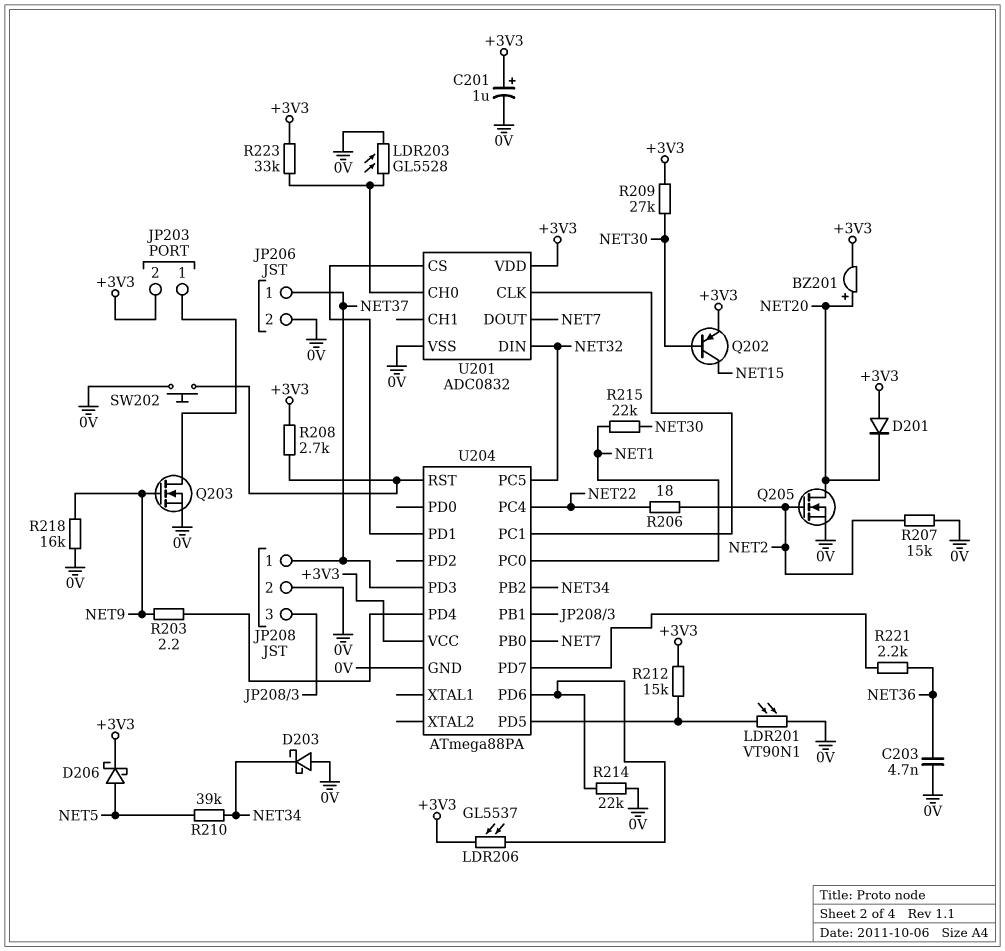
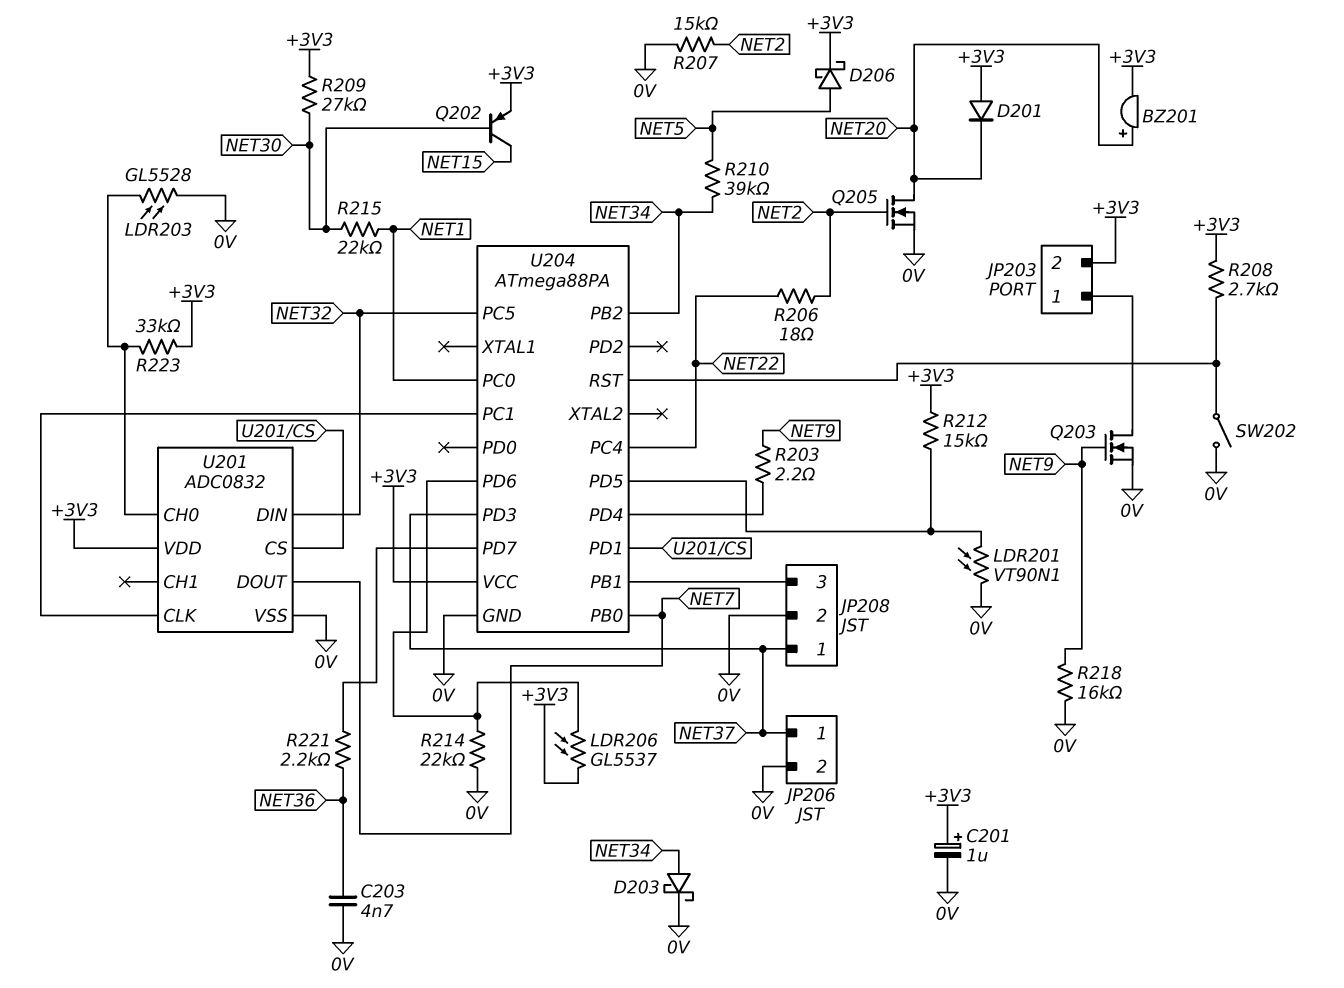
D203: schottky (A 0V, K NET34) -> schottky (A NET34, K 0V)
SW202: button (0V, U204/RST) -> switch (0V, U204/RST)

